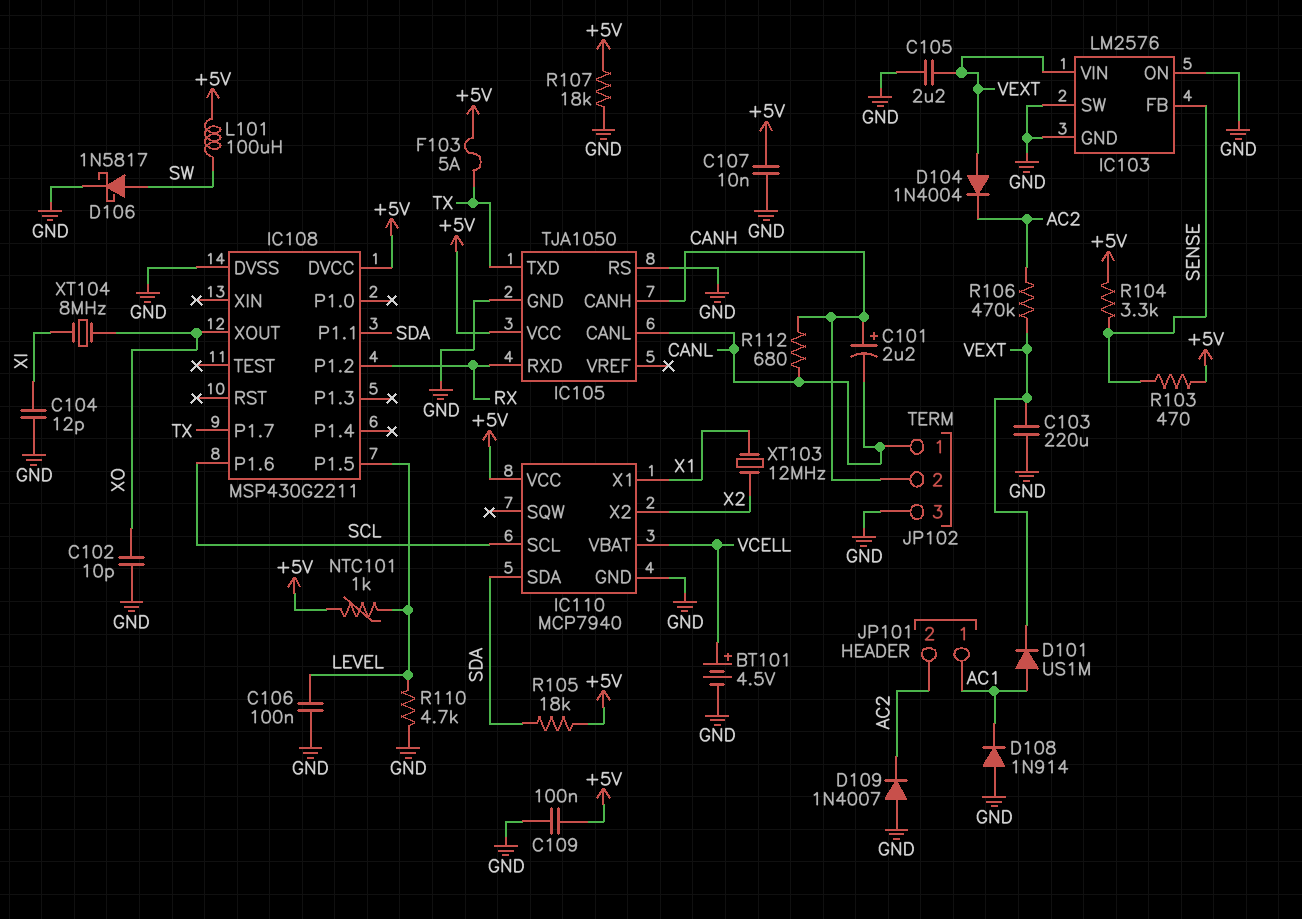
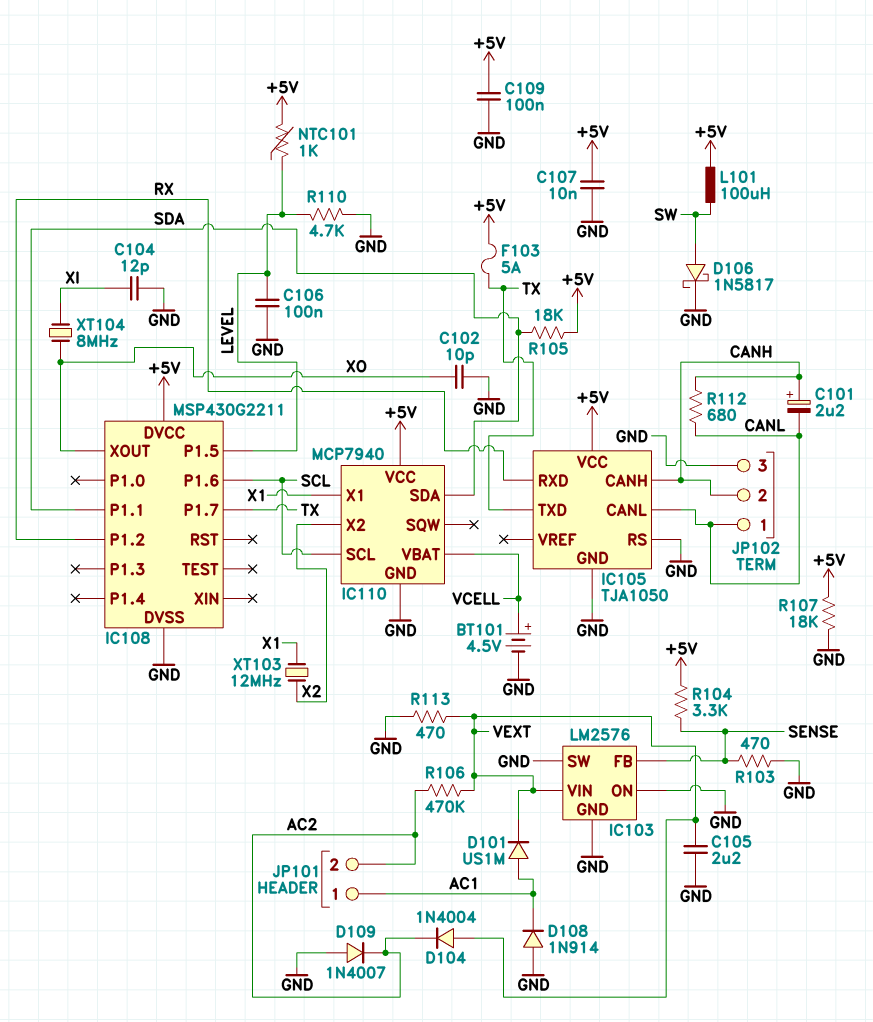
C103: 220uF (GND, VEXT) -> none
R103: 470 (+5V, SENSE) -> 470 (GND, SENSE)
R113: none -> 470 (GND, VEXT)

